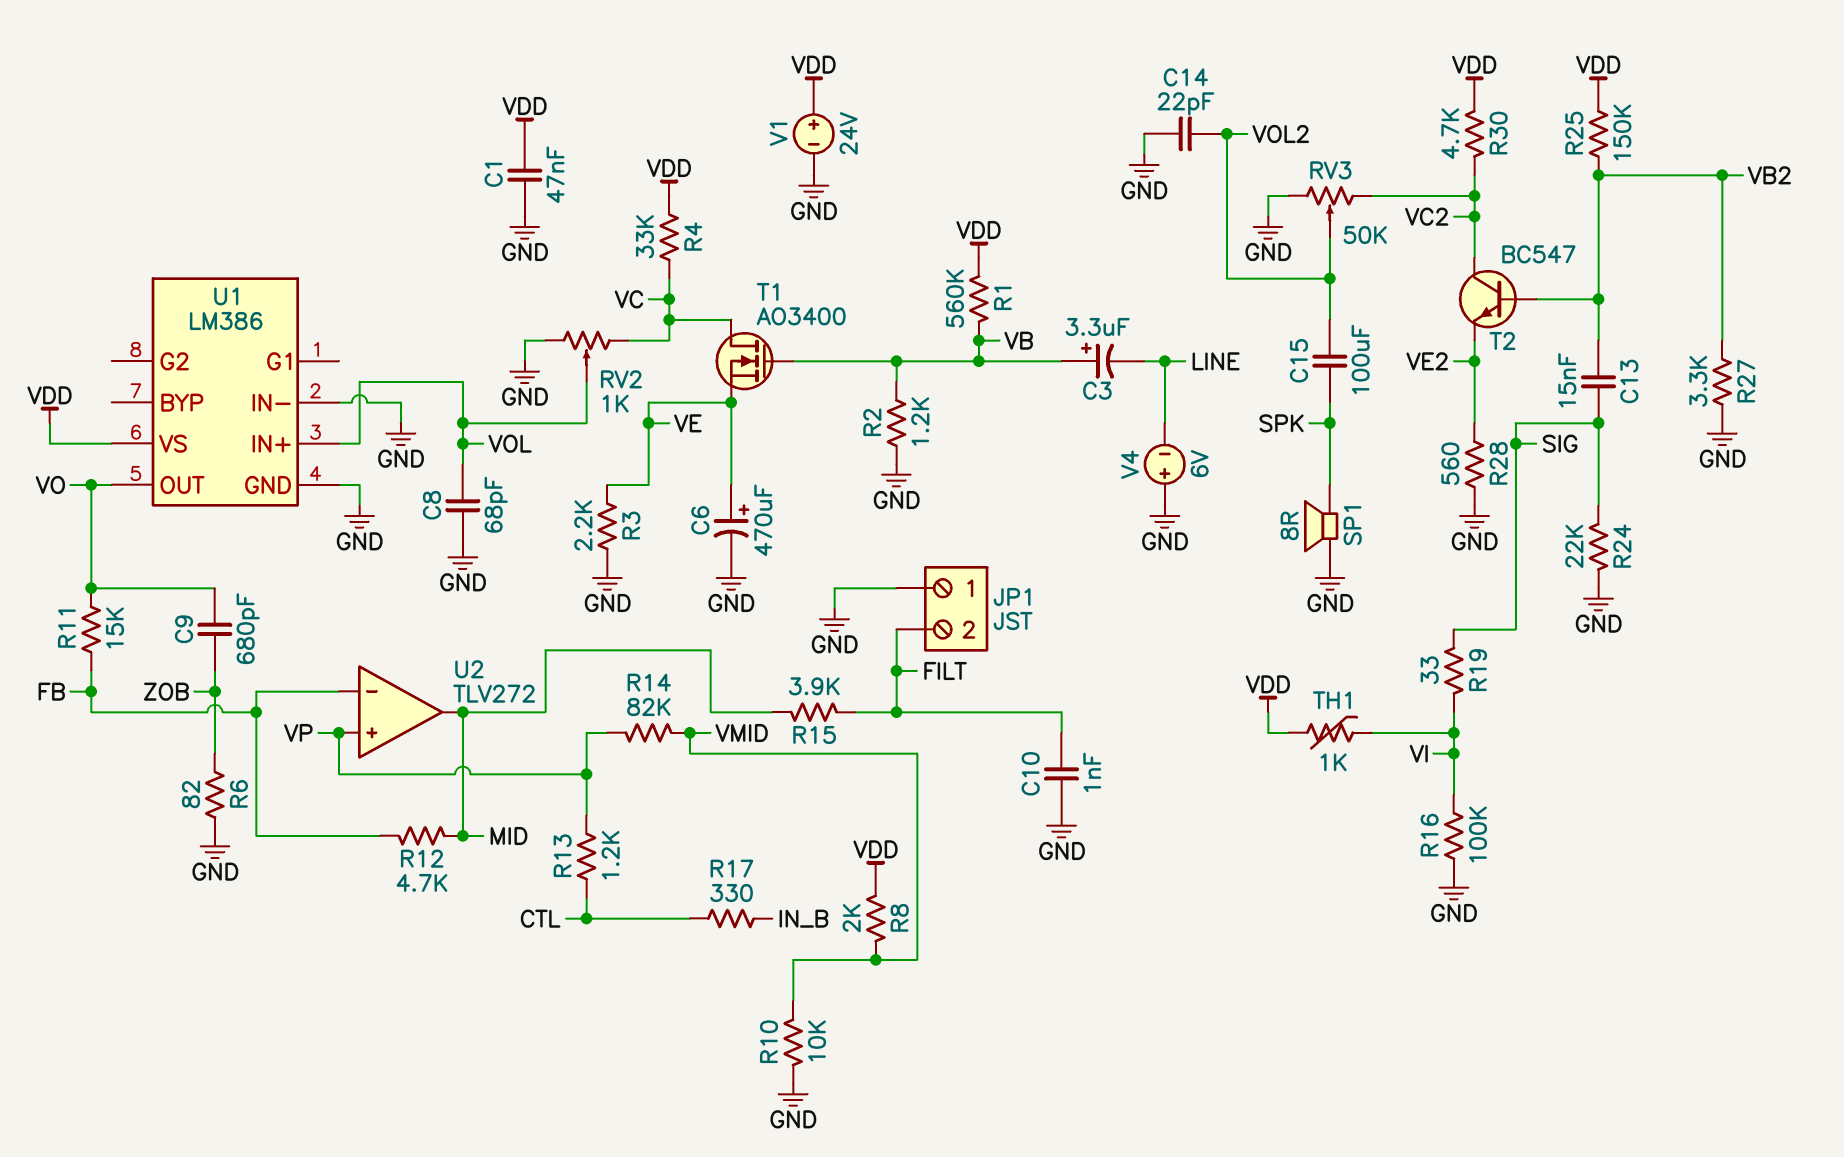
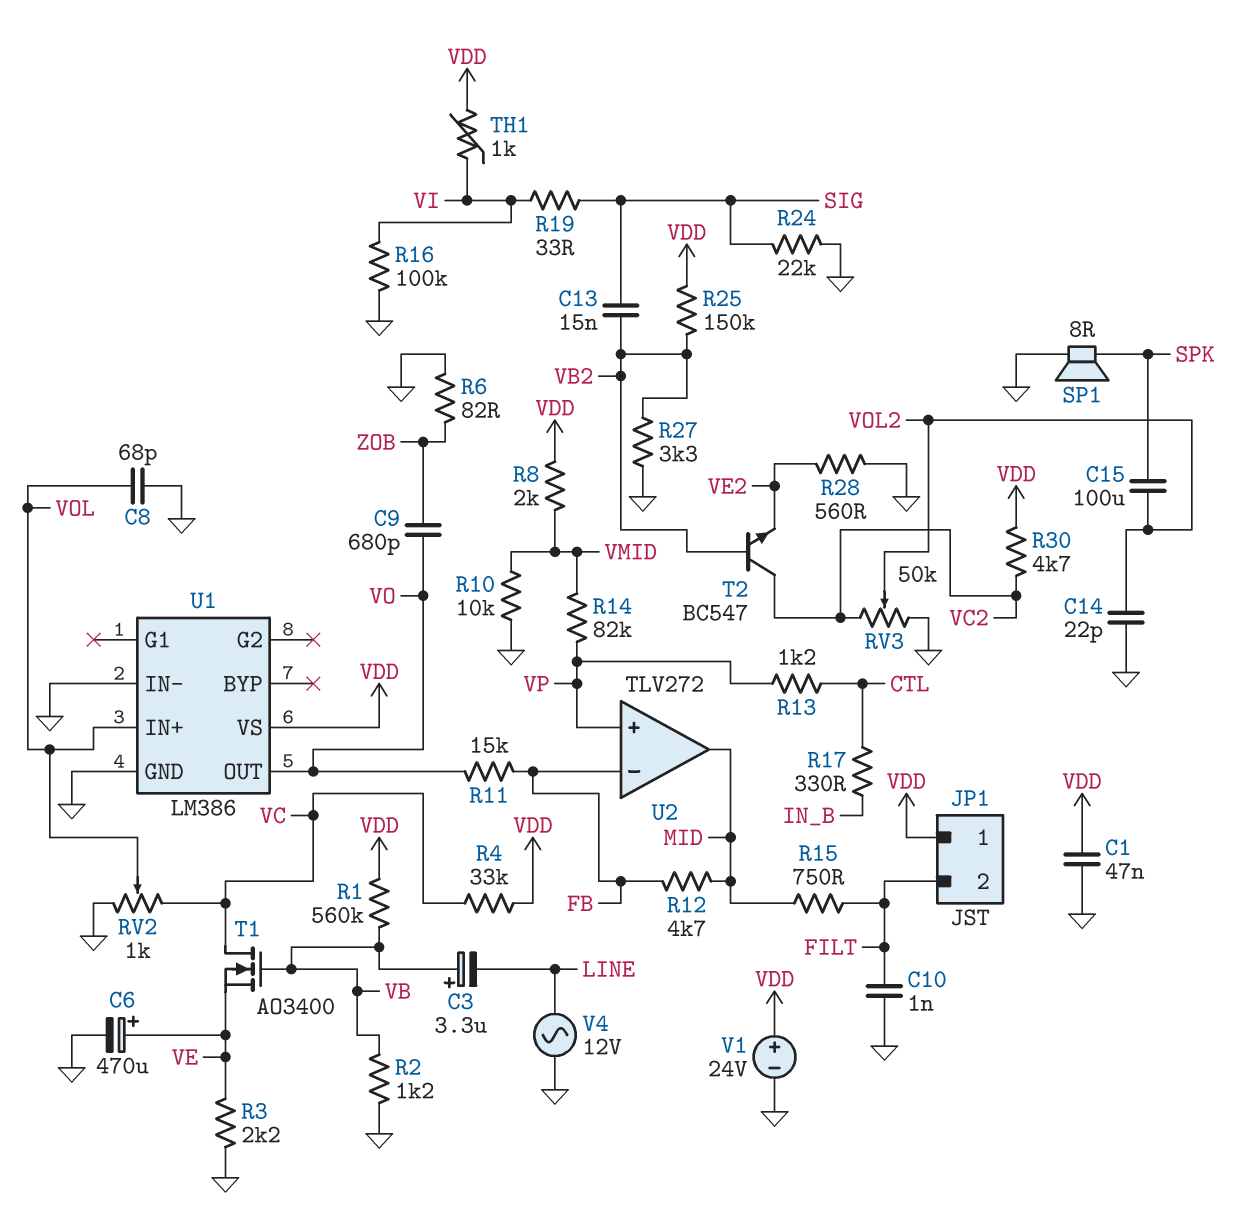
JP1 pin 1: GND -> VDD
R15: 3.9k (FILT, MID) -> 750 (FILT, MID)
V4: 6V (plus GND, minus LINE) -> AC 12V (GND, LINE)

